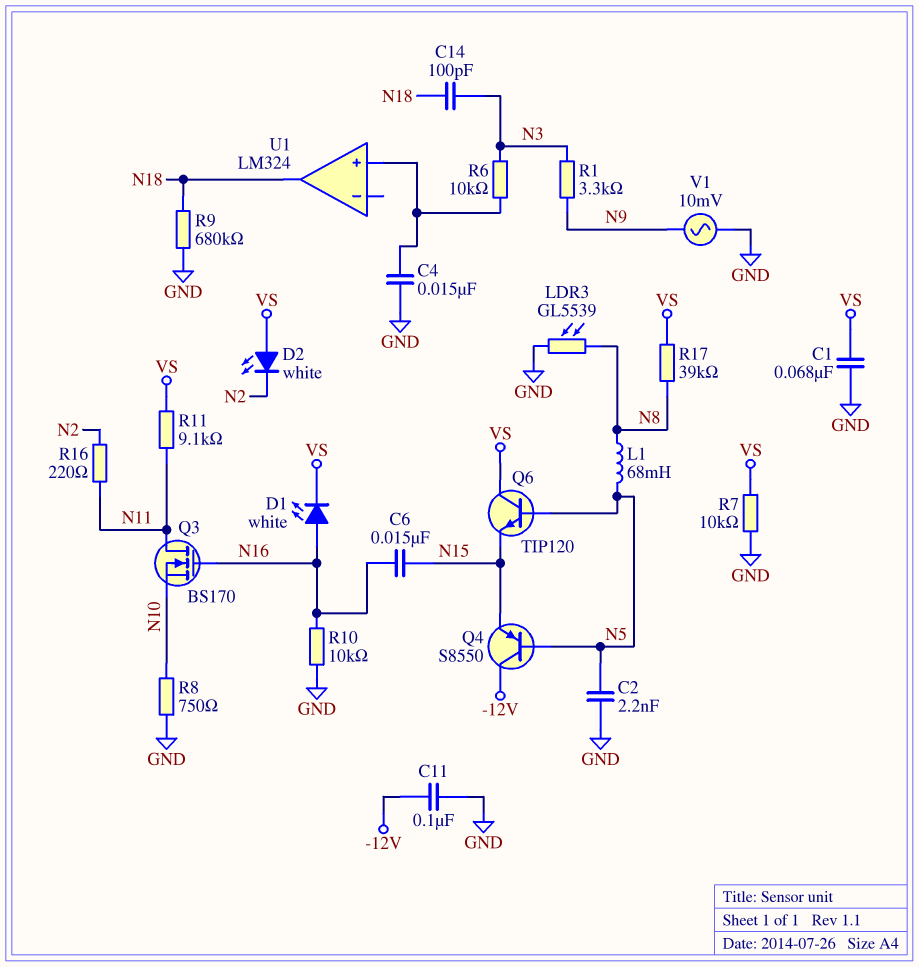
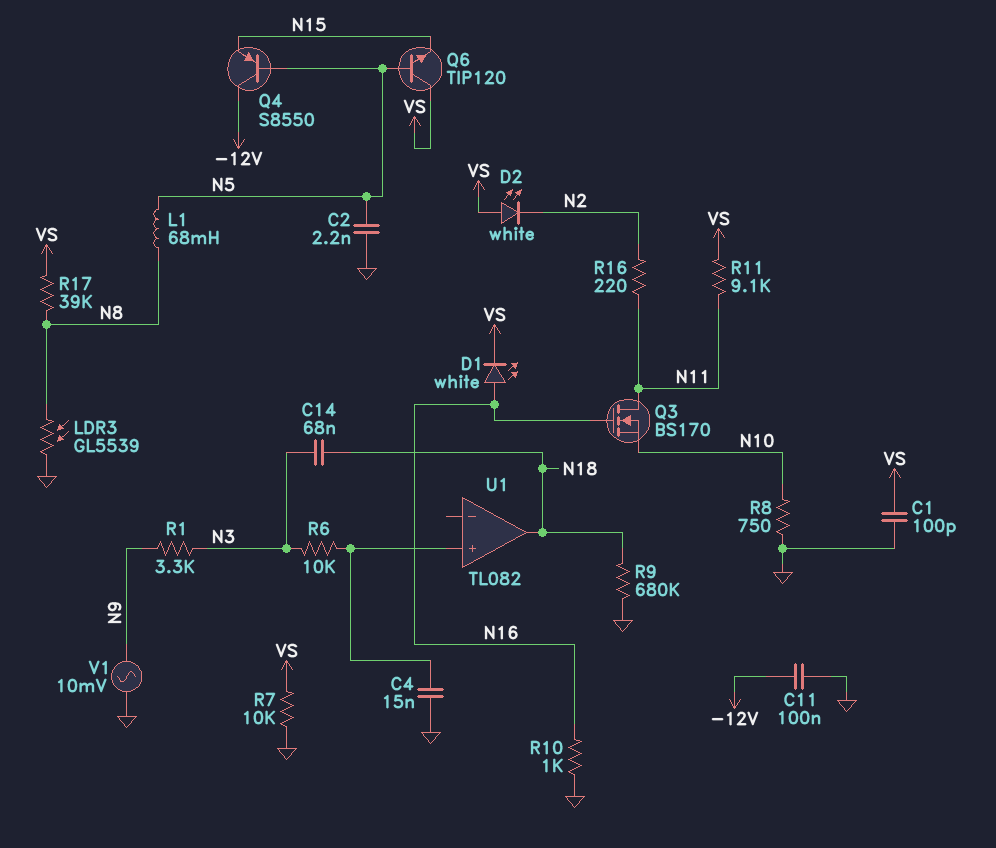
C1: 68nF (GND, VS) -> 100pF (GND, VS)
C6: 15nF (N15, N16) -> none
C14: 100pF (N3, N18) -> 68nF (N3, N18)
R10: 10k (GND, N16) -> 1k (GND, N16)
U1: LM324 -> TL082

